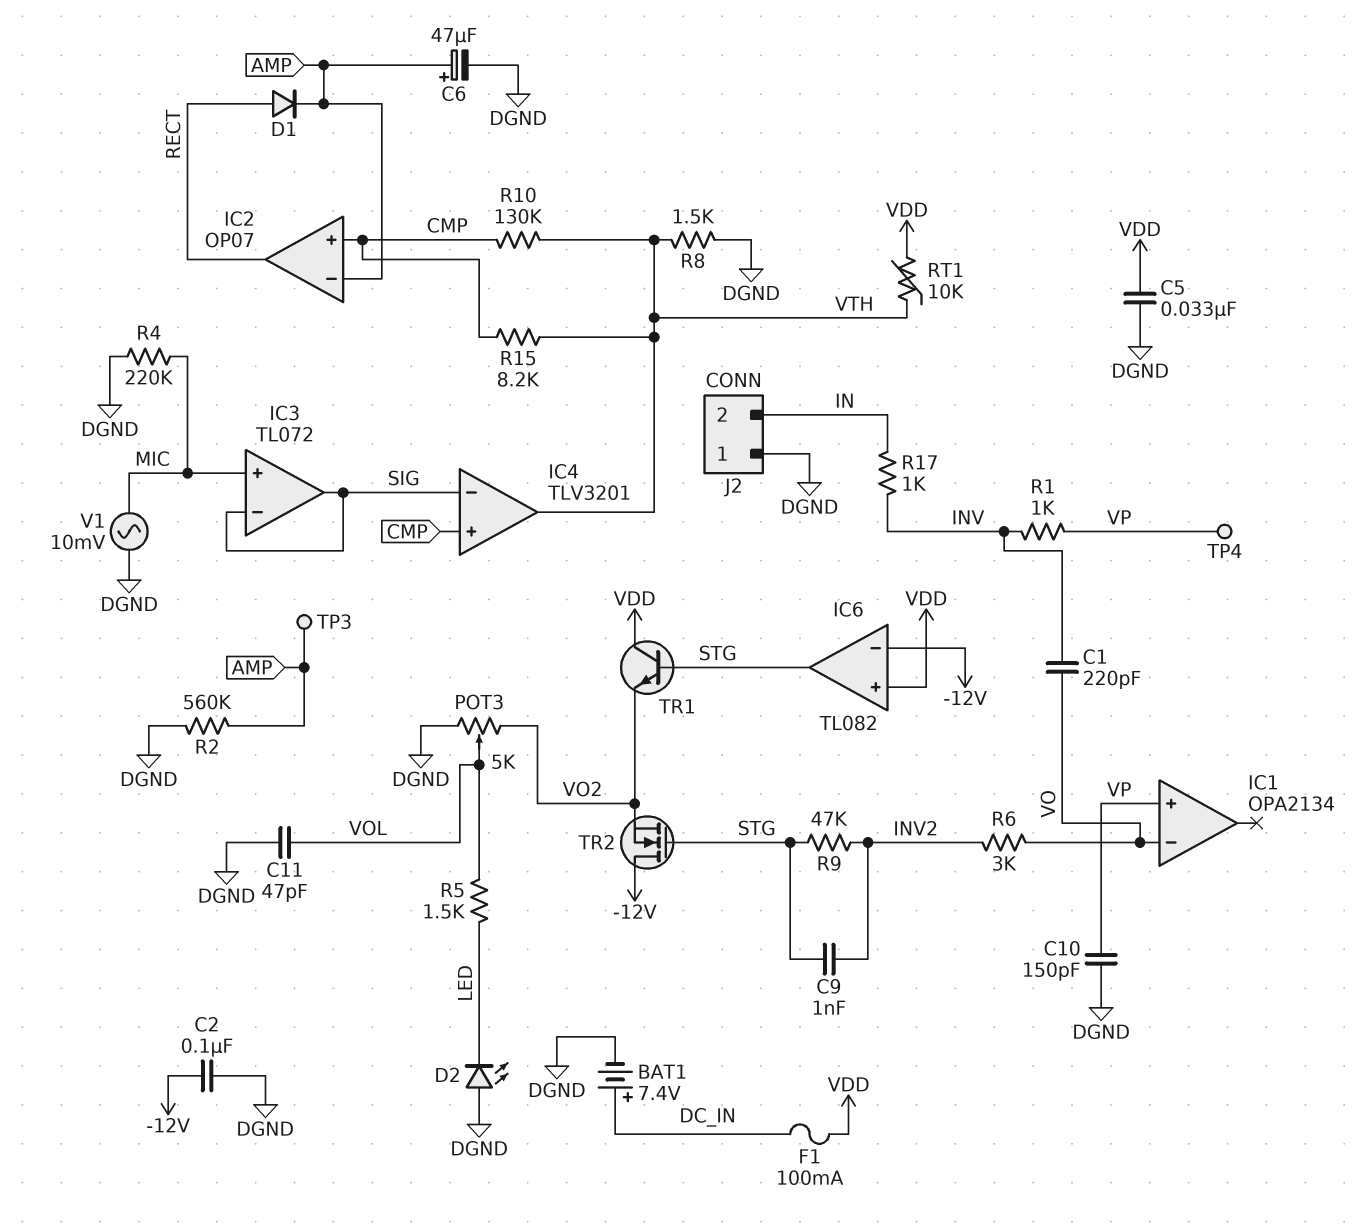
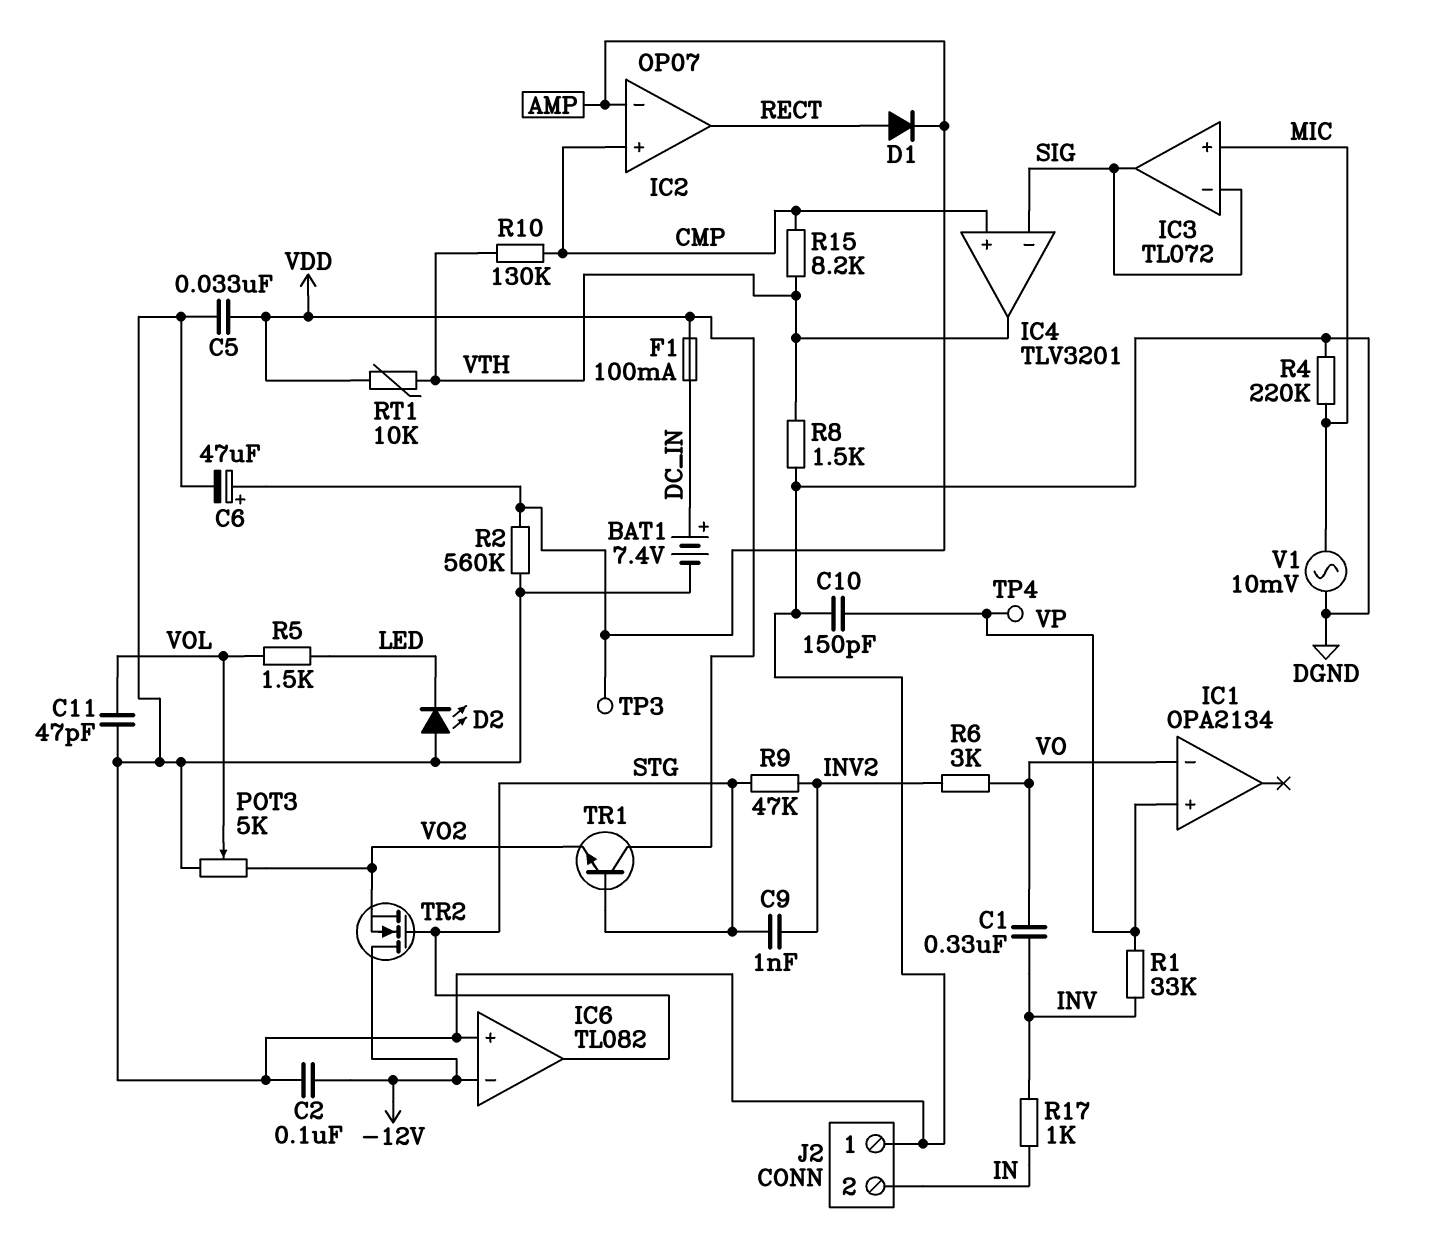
C1: 220pF (INV, VO) -> 330nF (INV, VO)
IC6 pin in+: VDD -> DGND
R1: 1k (INV, VP) -> 33k (INV, VP)

